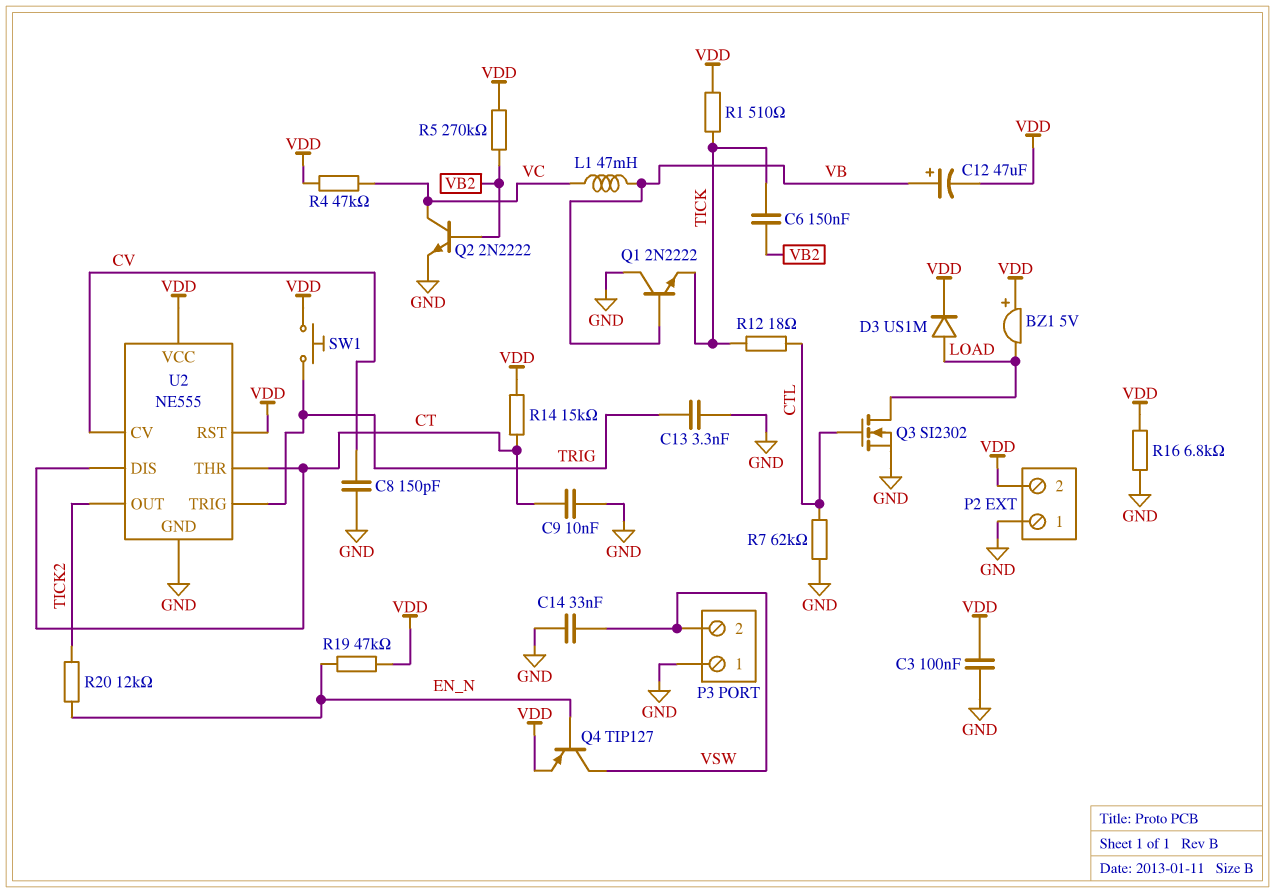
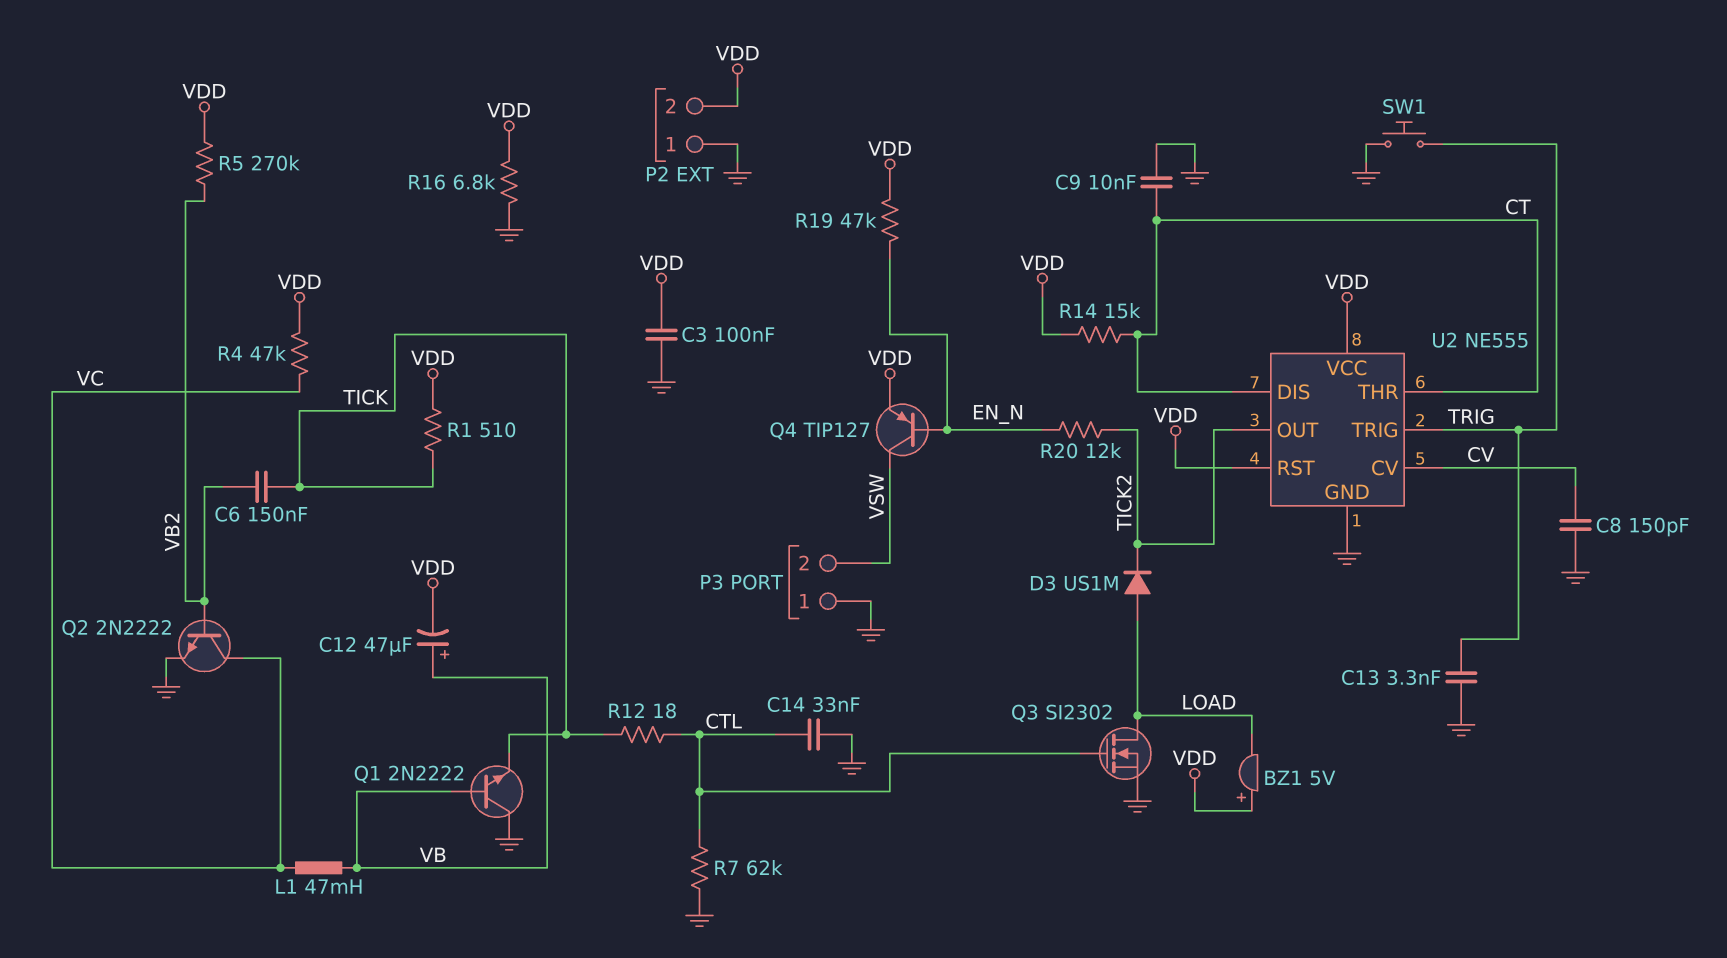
C14: 33nF (GND, VSW) -> 33nF (CTL, GND)
D3: diode US1M (A LOAD, K VDD) -> diode US1M (A LOAD, K TICK2)
SW1: button (TRIG, VDD) -> button (GND, TRIG)

